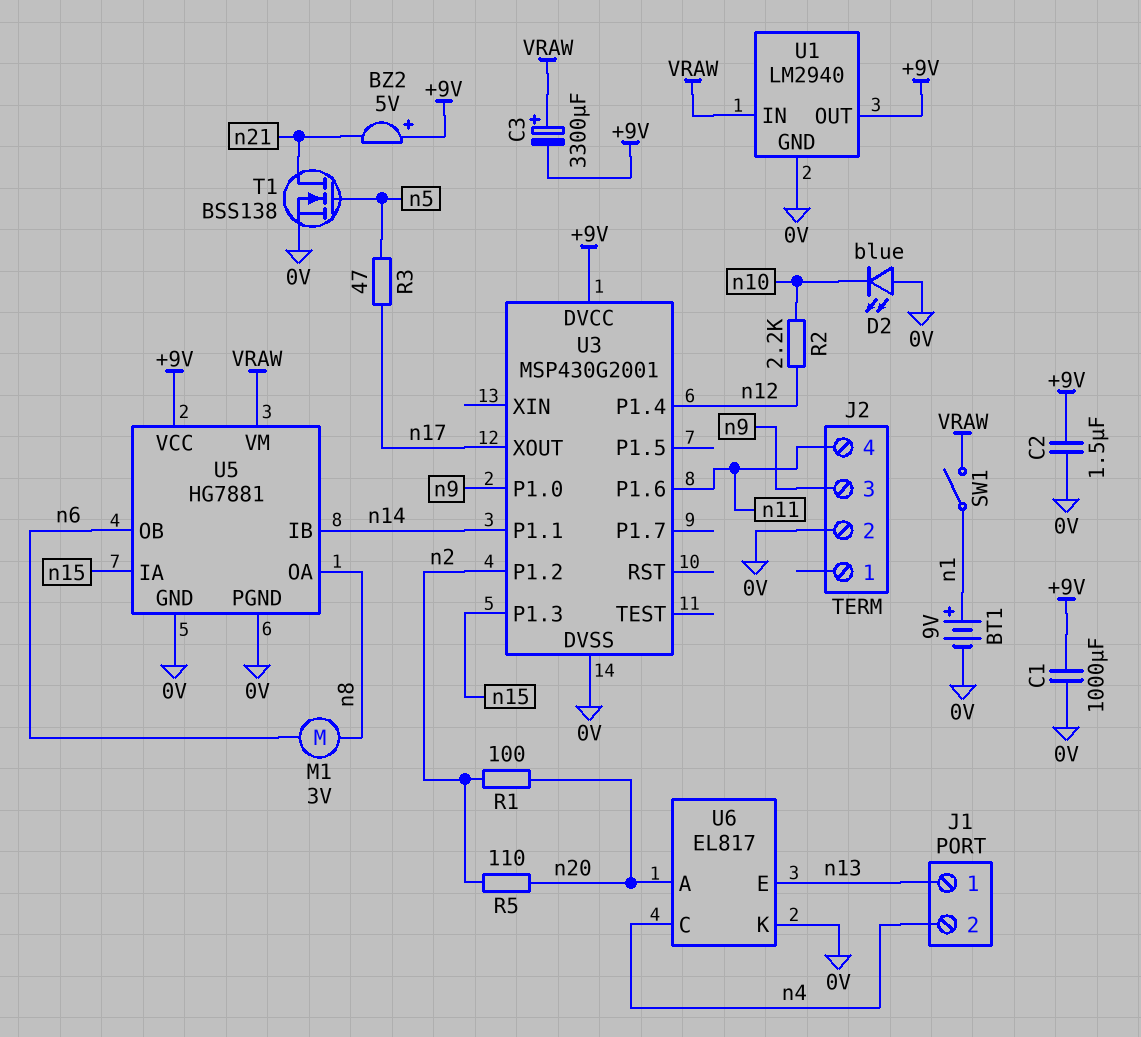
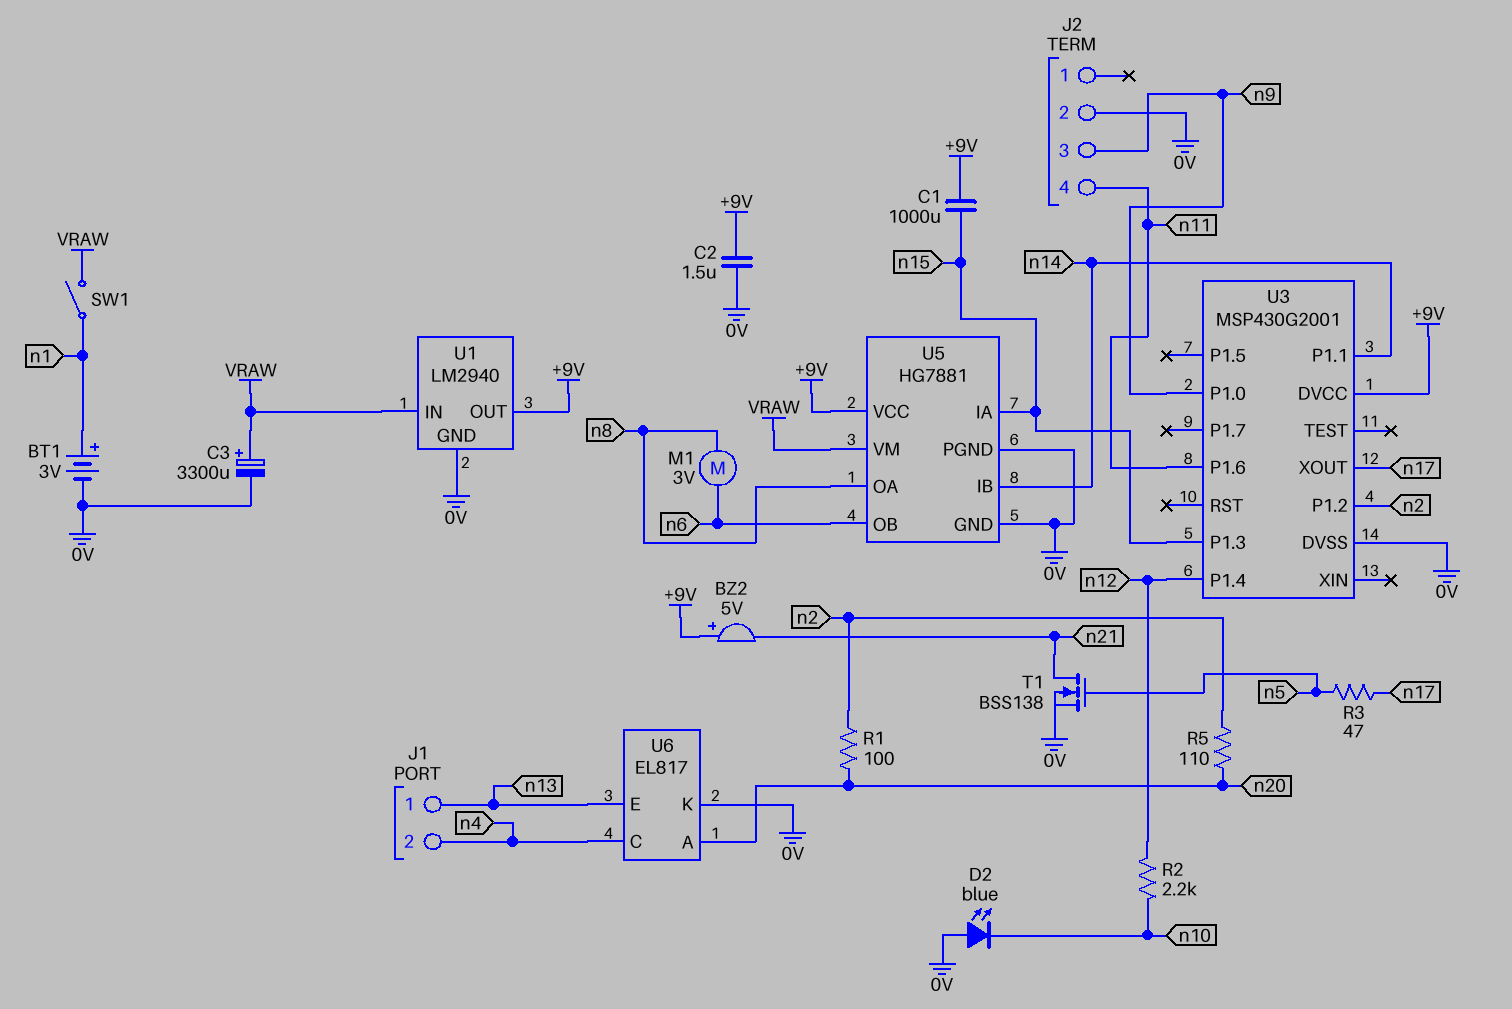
BT1: 9V (plus n1, minus 0V) -> 3V (plus n1, minus 0V)
C1: 1000uF (+9V, 0V) -> 1000uF (+9V, n15)
C3: 3300uF (plus VRAW, minus +9V) -> 3300uF (plus VRAW, minus 0V)

